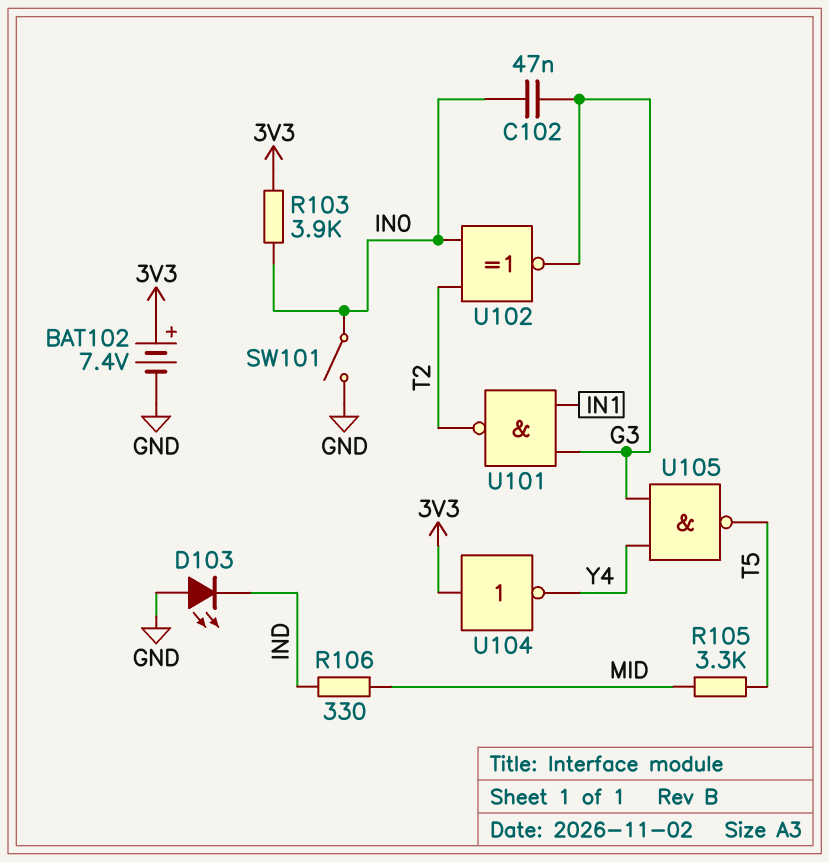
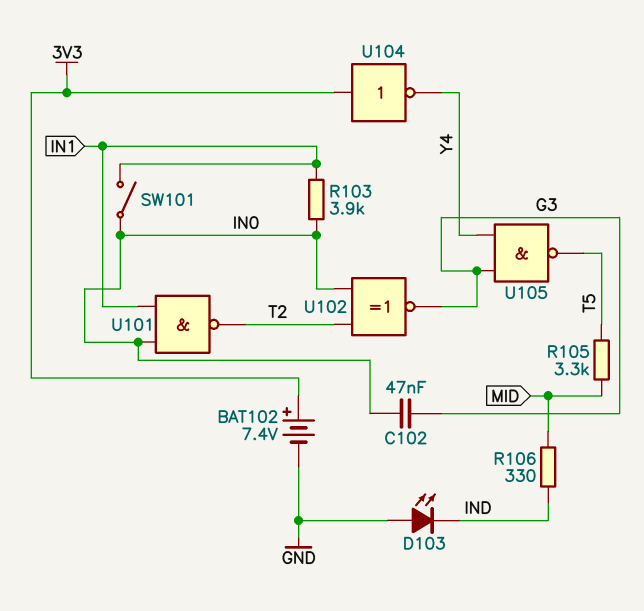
R103: 3.9k (3V3, IN0) -> 3.9k (IN0, IN1)
SW101: switch (GND, IN0) -> switch (IN0, IN1)
U101: NAND (in G3, in IN1, out T2) -> NAND (in IN0, in IN1, out T2)

